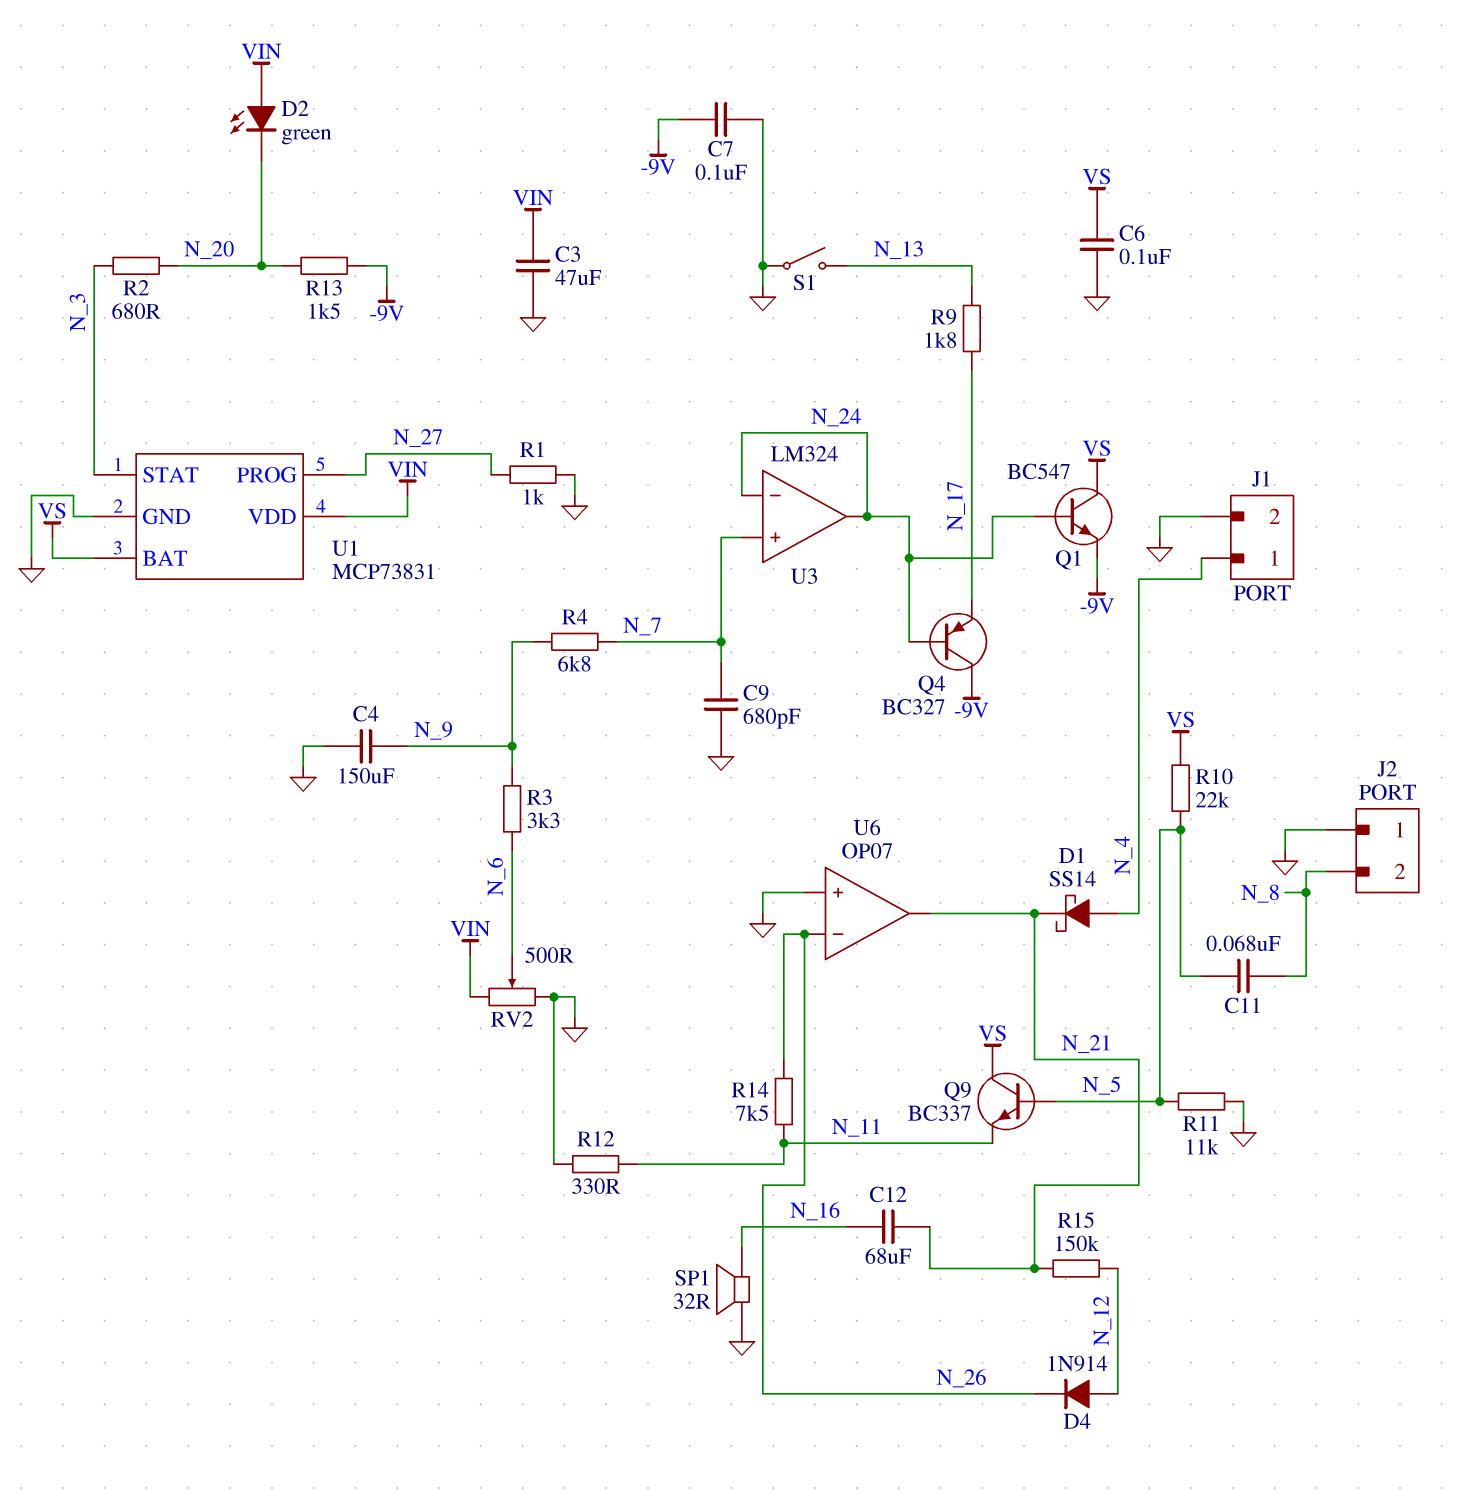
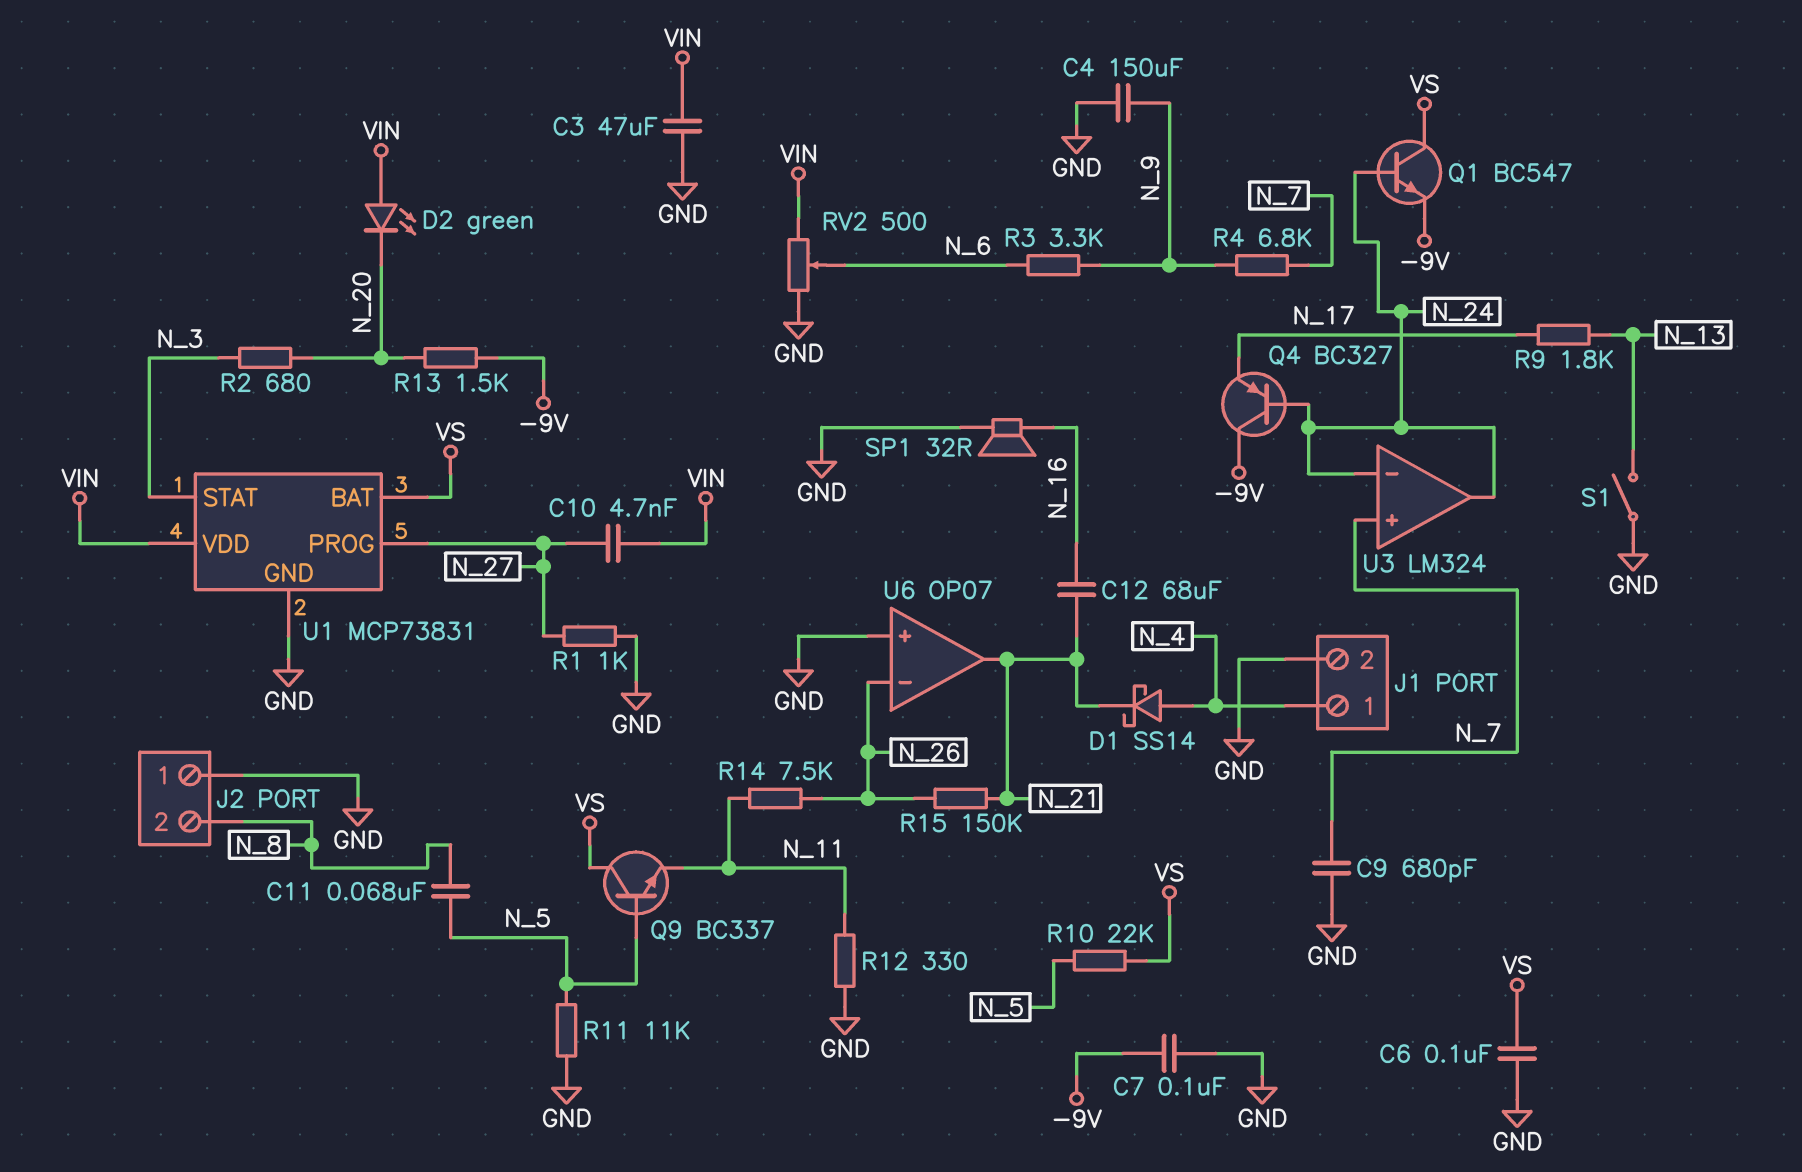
C10: none -> 4.7nF (N_27, VIN)
D4: diode 1N914 (A N_12, K N_26) -> none
R15: 150k (N_12, N_21) -> 150k (N_21, N_26)

